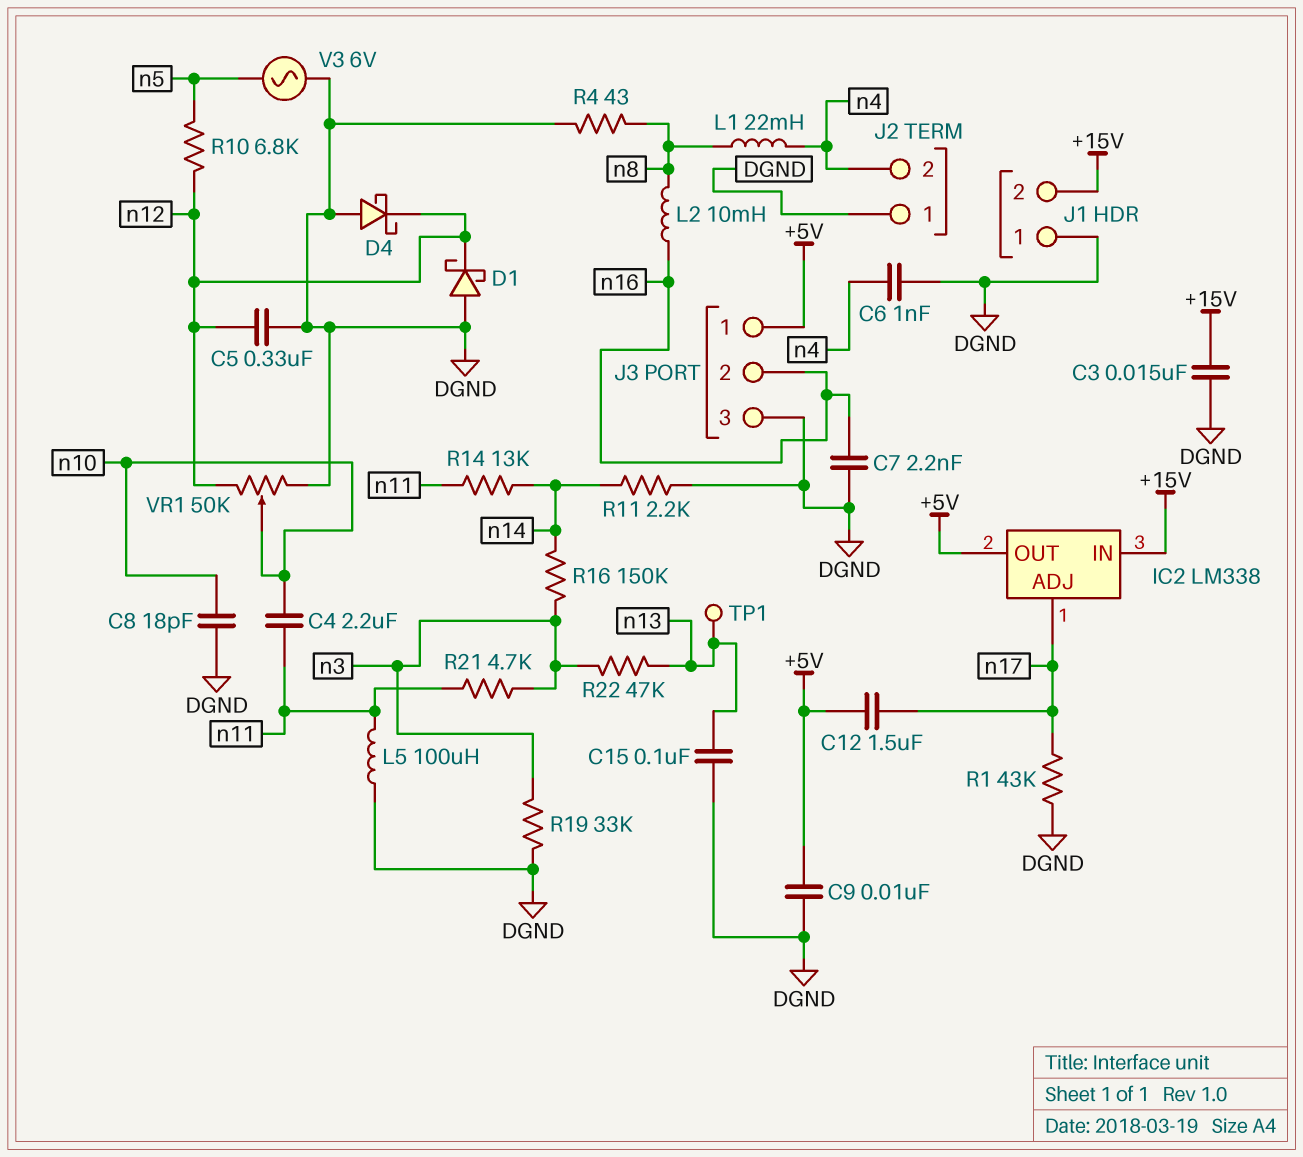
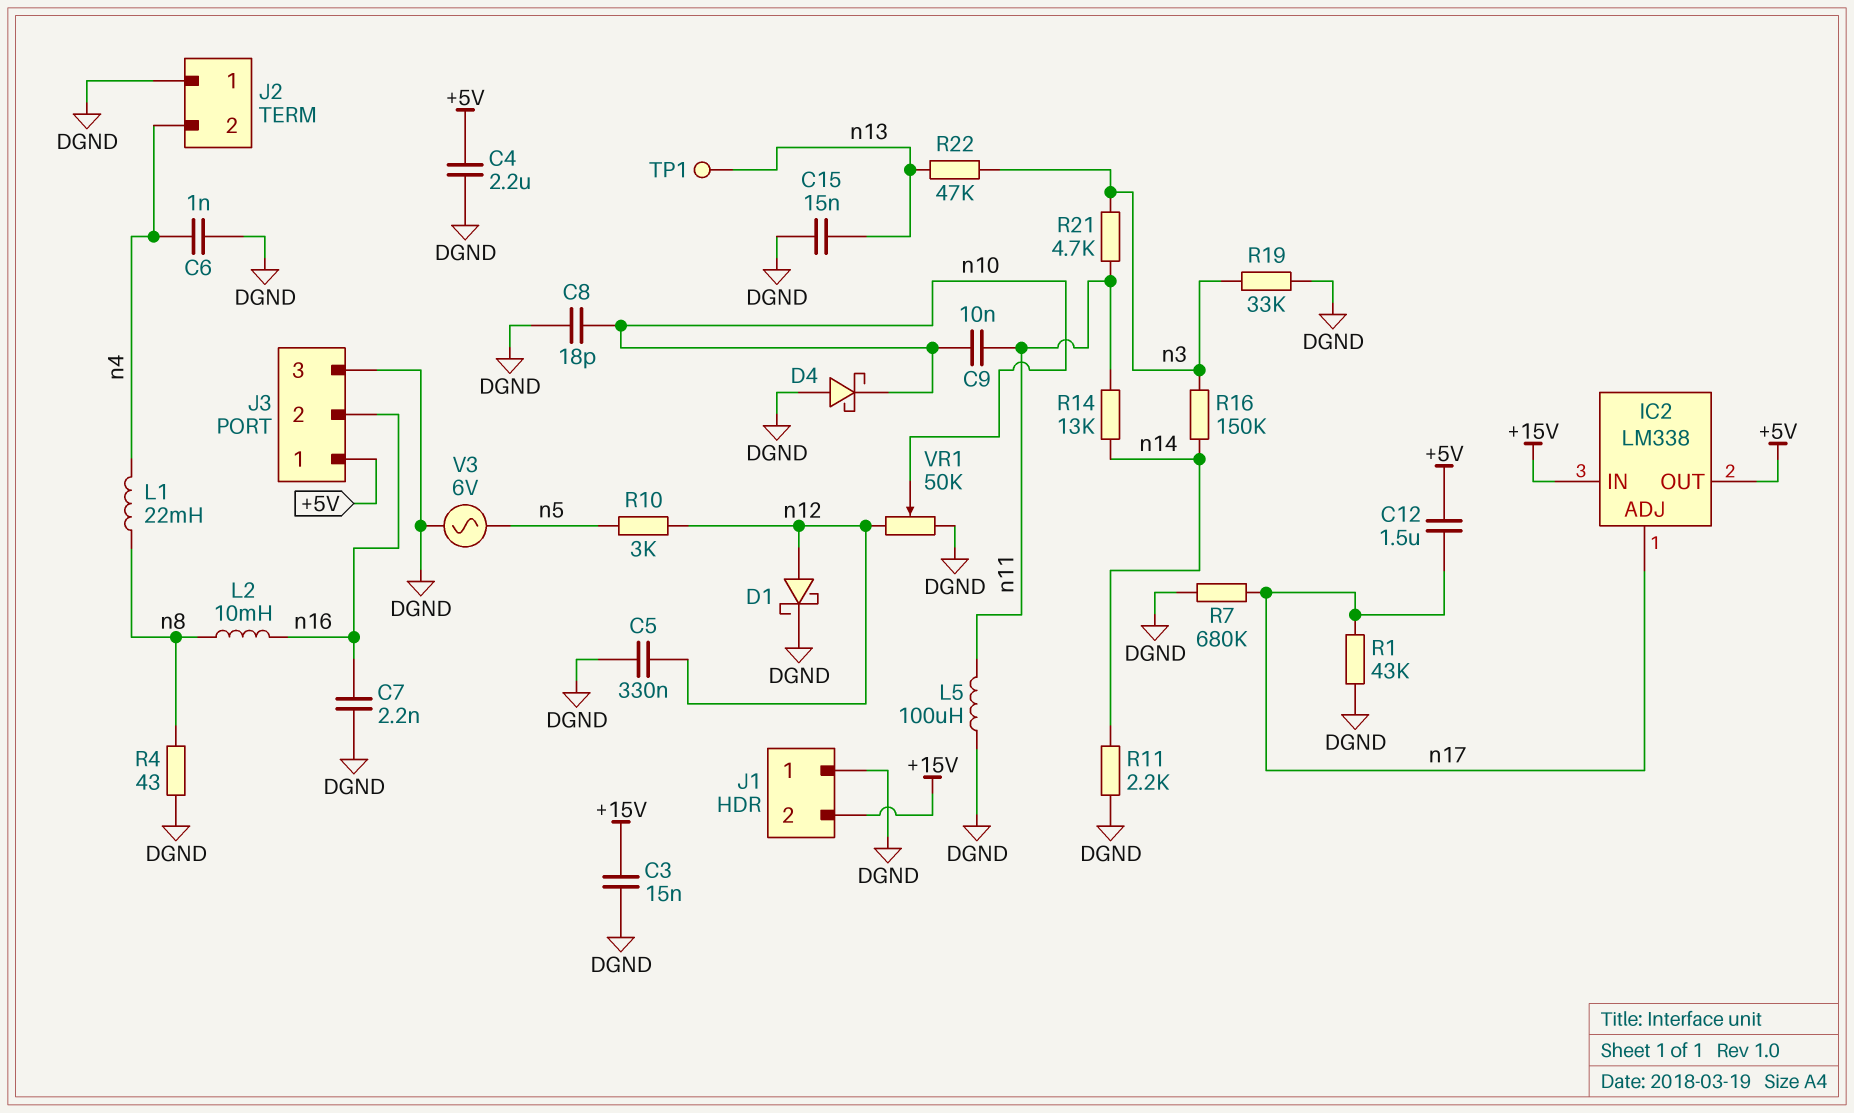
C4: 2.2uF (n10, n11) -> 2.2uF (+5V, DGND)
C9: 10nF (+5V, DGND) -> 10nF (n10, n11)
C15: 100nF (DGND, n13) -> 15nF (DGND, n13)
D1: schottky (A DGND, K n12) -> schottky (A n12, K DGND)
D4: schottky (A DGND, K n12) -> schottky (A DGND, K n10)
R7: none -> 680k (DGND, n17)
R10: 6.8k (n5, n12) -> 3k (n5, n12)

